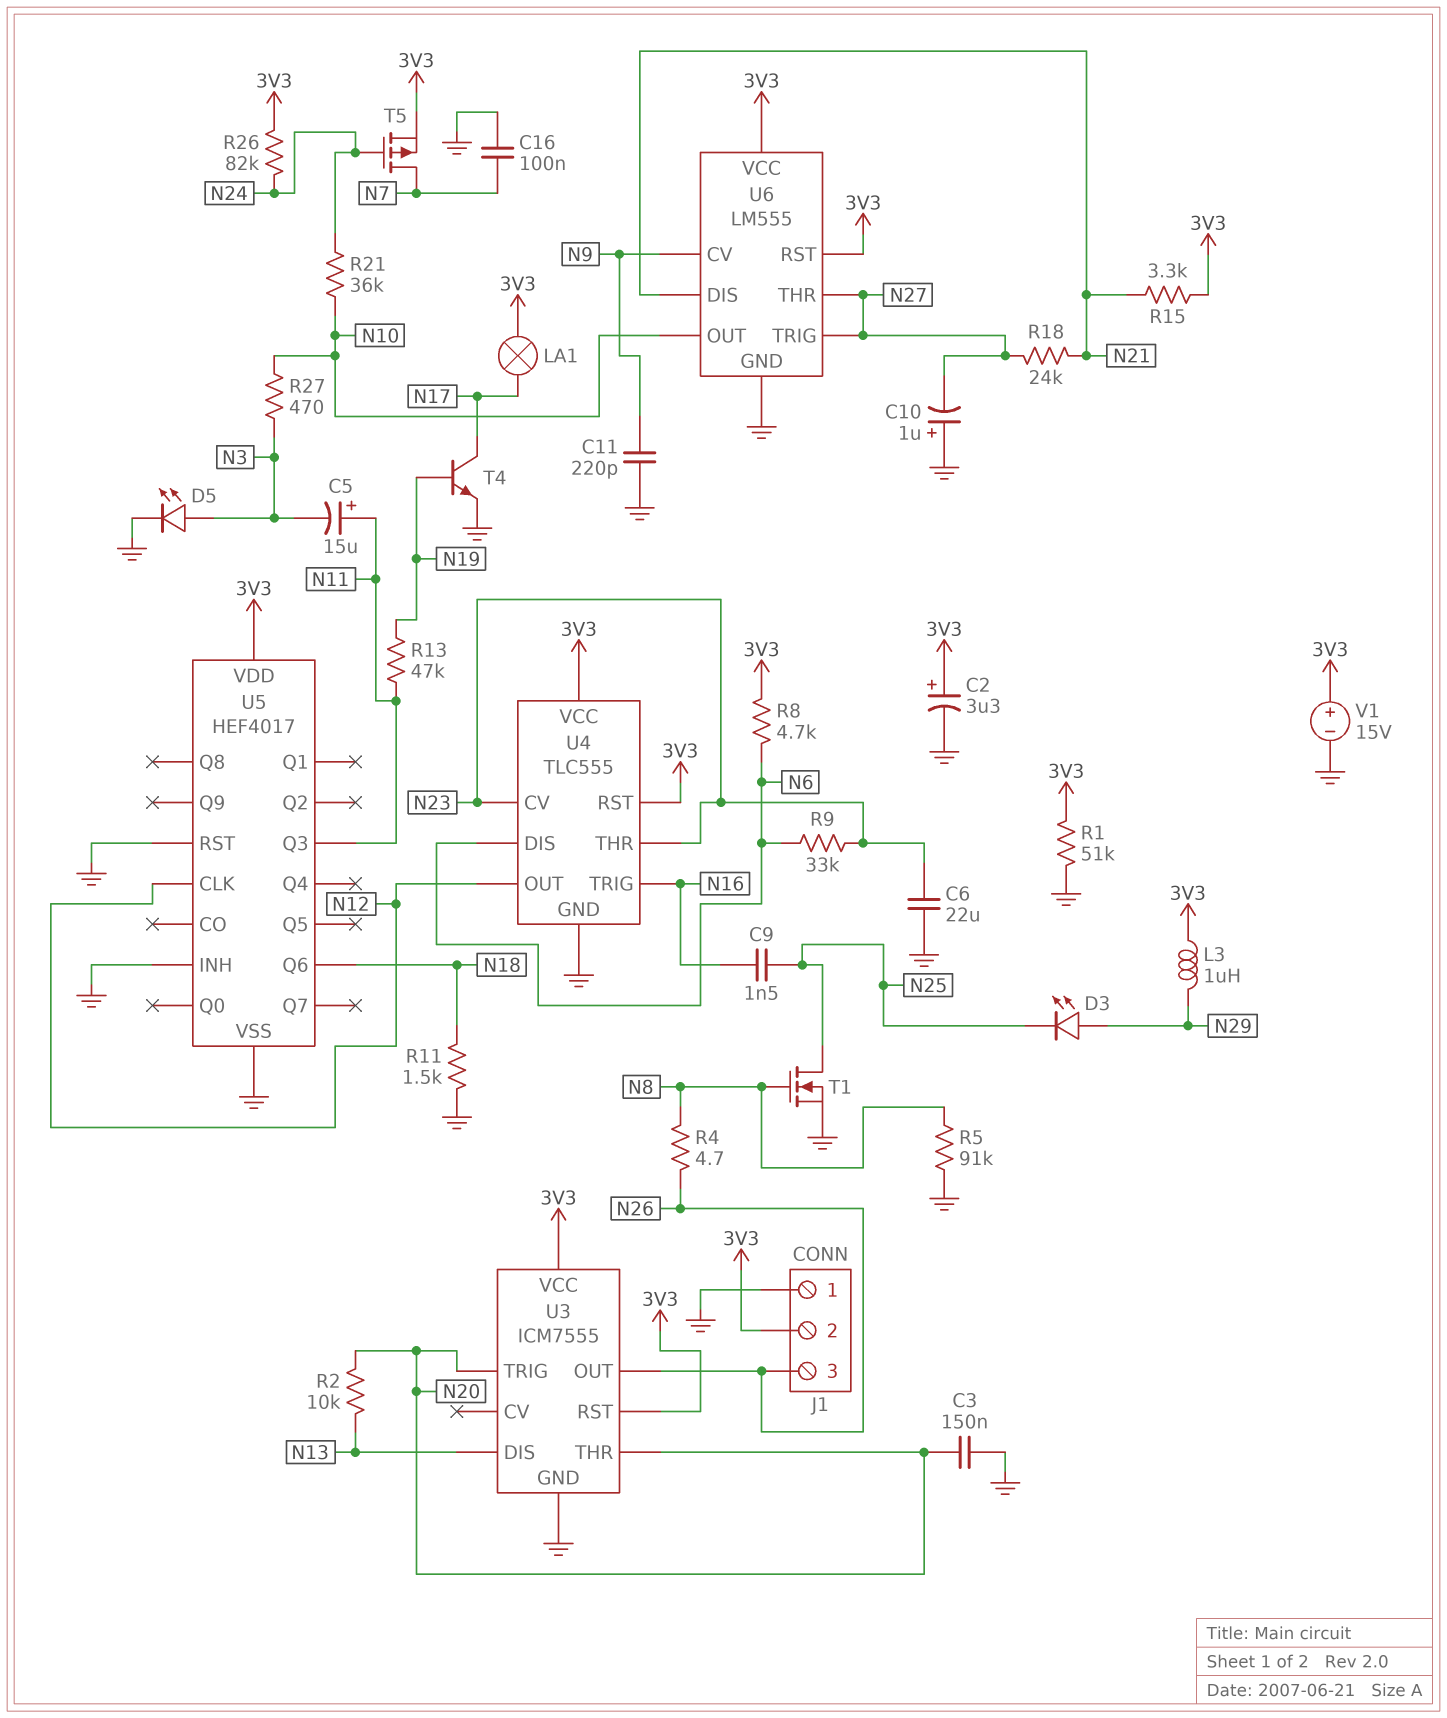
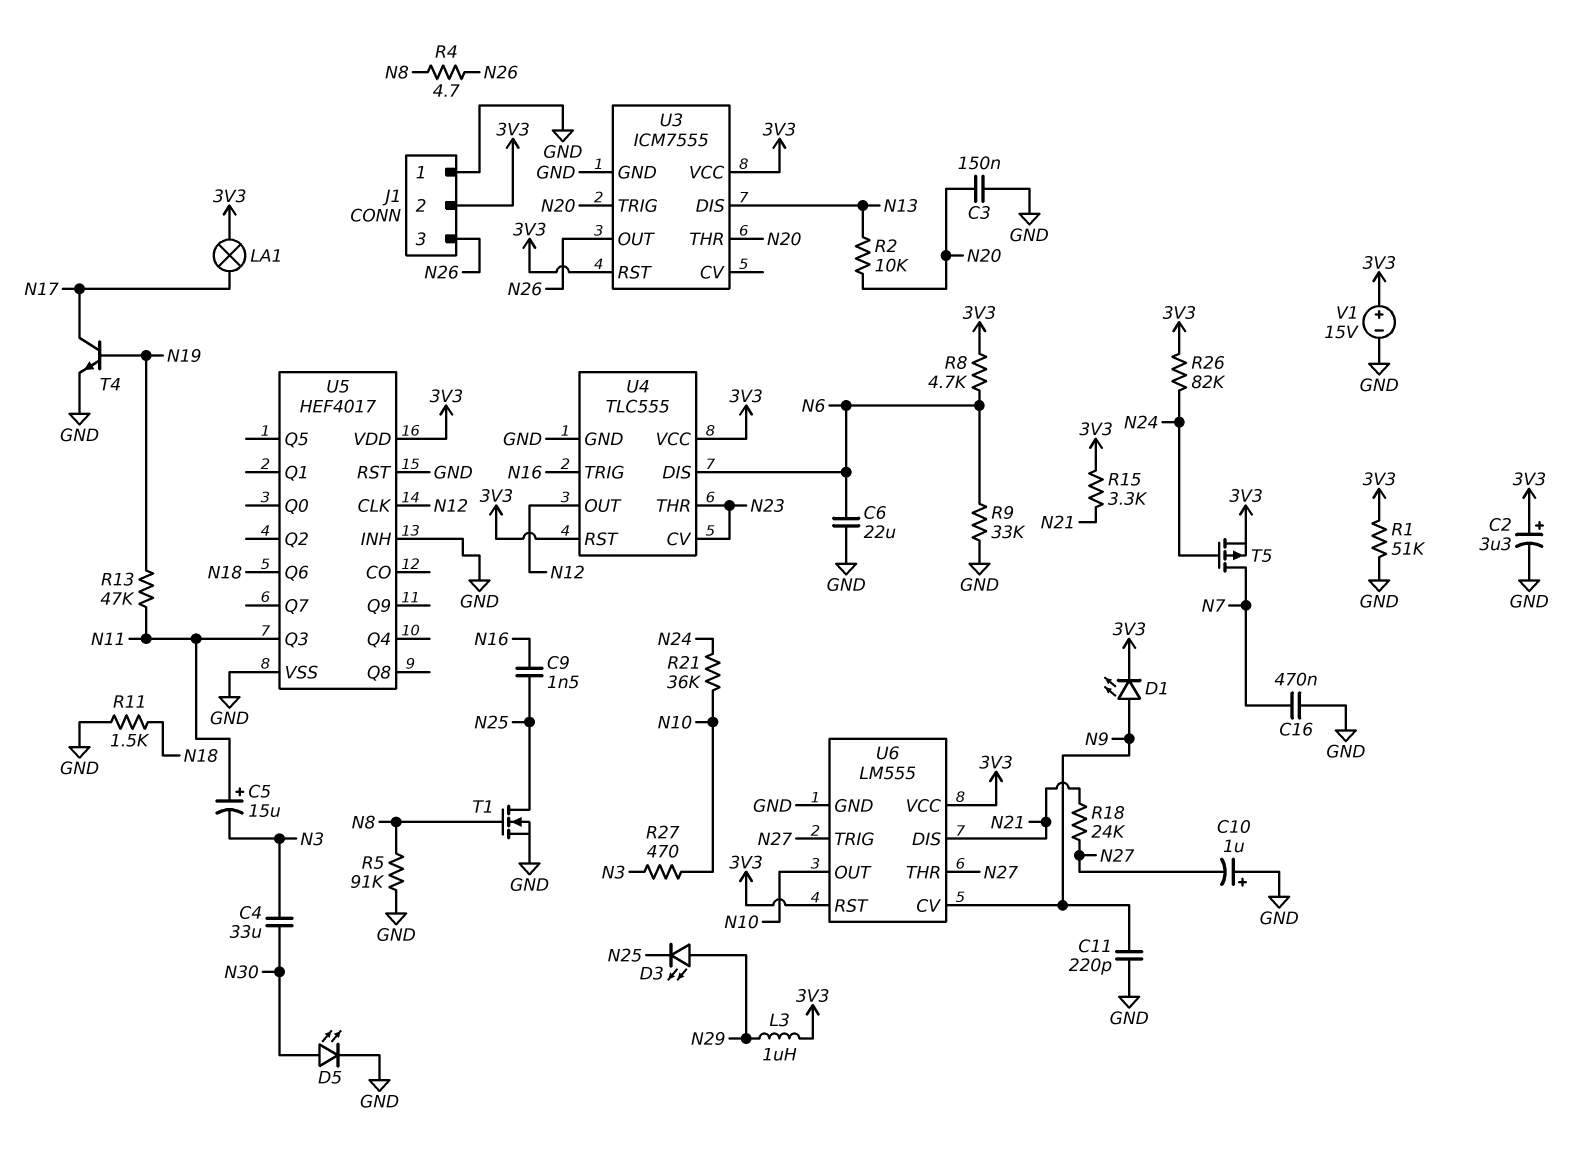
C4: none -> 33uF (N3, N30)
C6: 22uF (GND, N23) -> 22uF (GND, N6)
C16: 100nF (GND, N7) -> 470nF (GND, N7)
D1: none -> LED (A N9, K 3V3)
D5: LED (A N3, K GND) -> LED (A N30, K GND)
R9: 33k (N6, N23) -> 33k (GND, N6)

